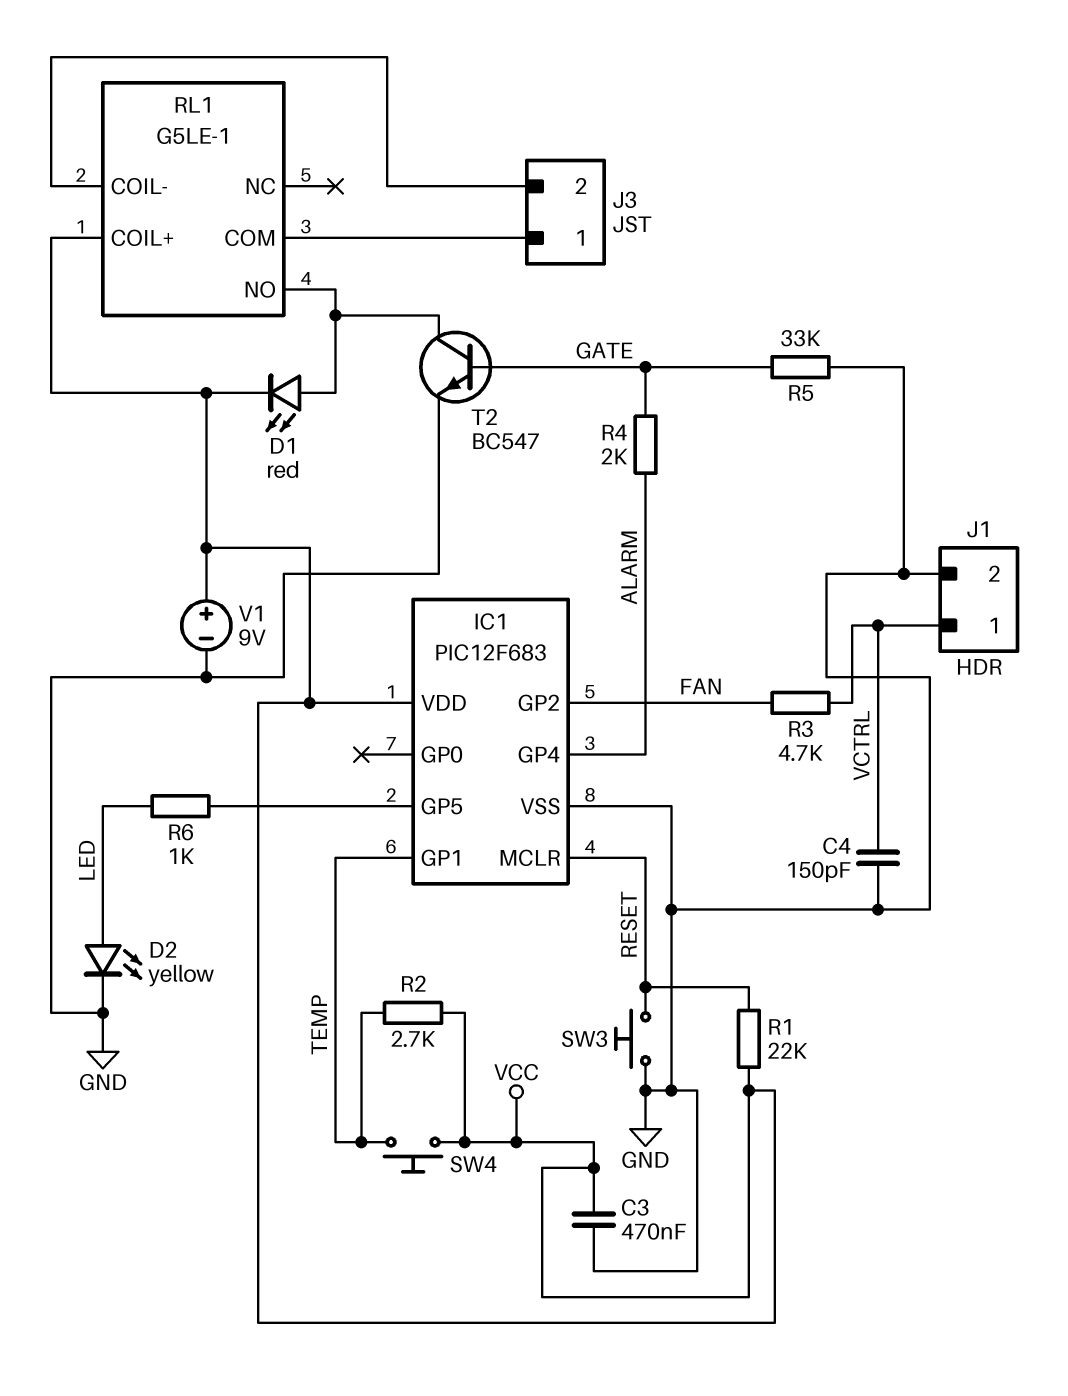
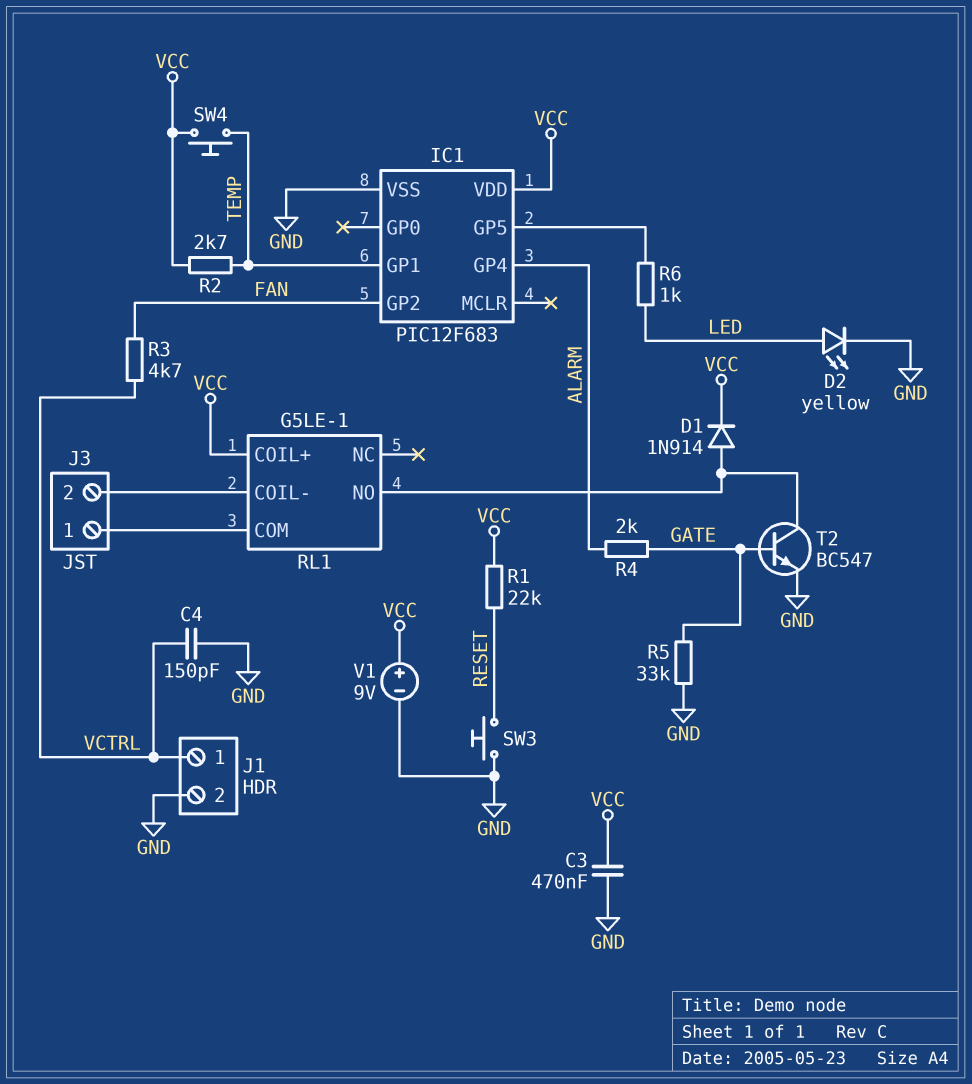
D1: LED red (A RL1/NO, K VCC) -> diode 1N914 (A RL1/NO, K VCC)
IC1 pin MCLR: RESET -> none

